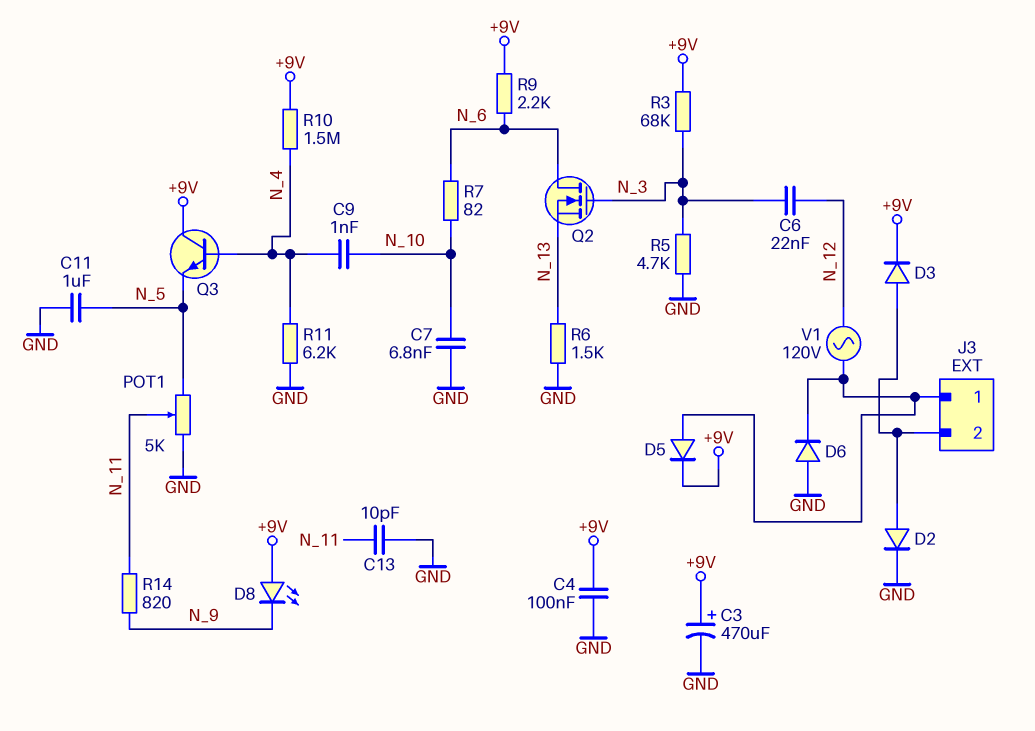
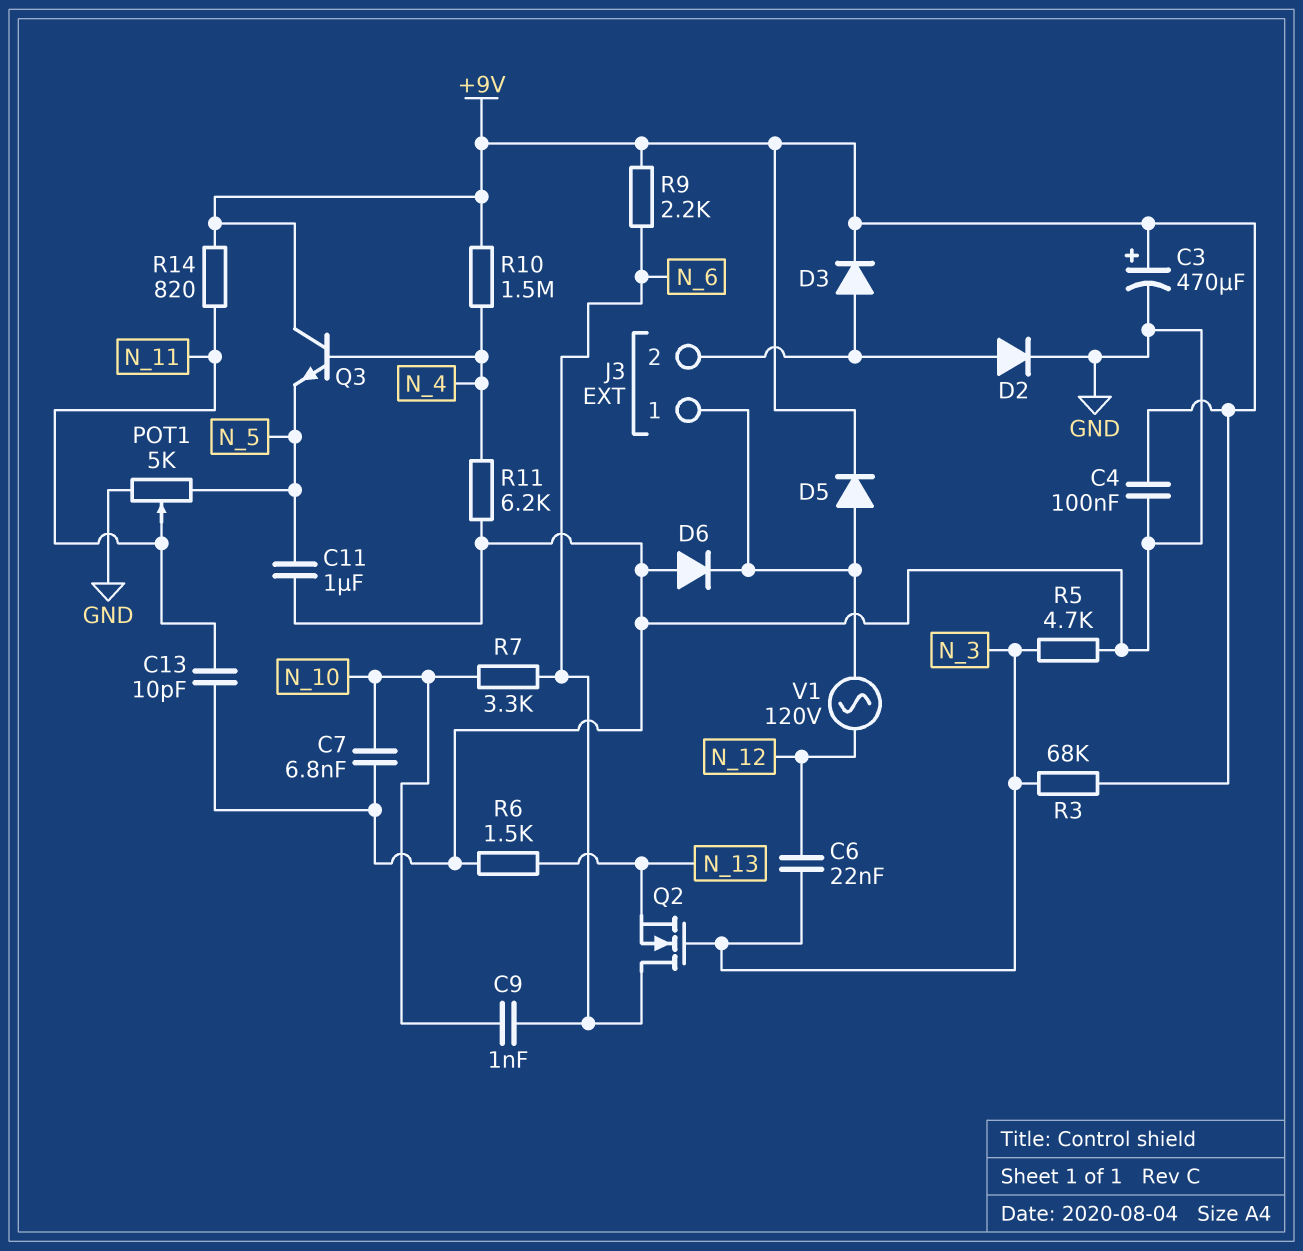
C9: 1nF (N_4, N_10) -> 1nF (N_6, N_10)
D8: LED (A +9V, K N_9) -> none
R7: 82 (N_6, N_10) -> 3.3k (N_6, N_10)
R14: 820 (N_9, N_11) -> 820 (+9V, N_11)

